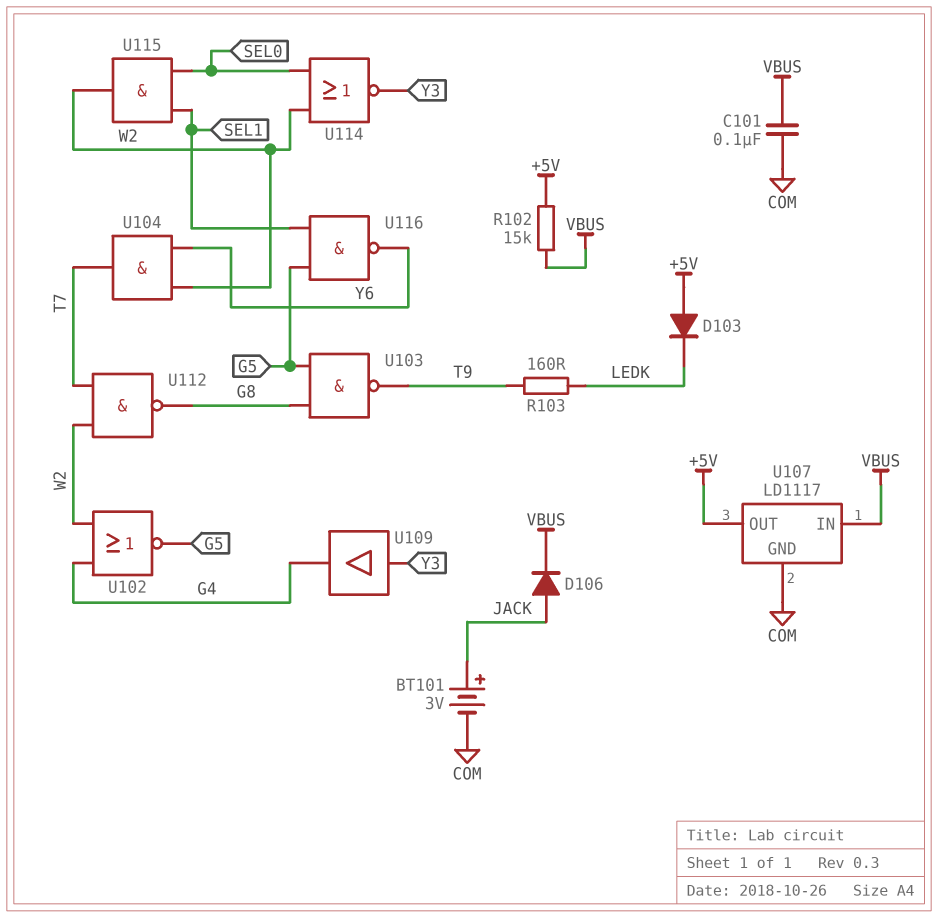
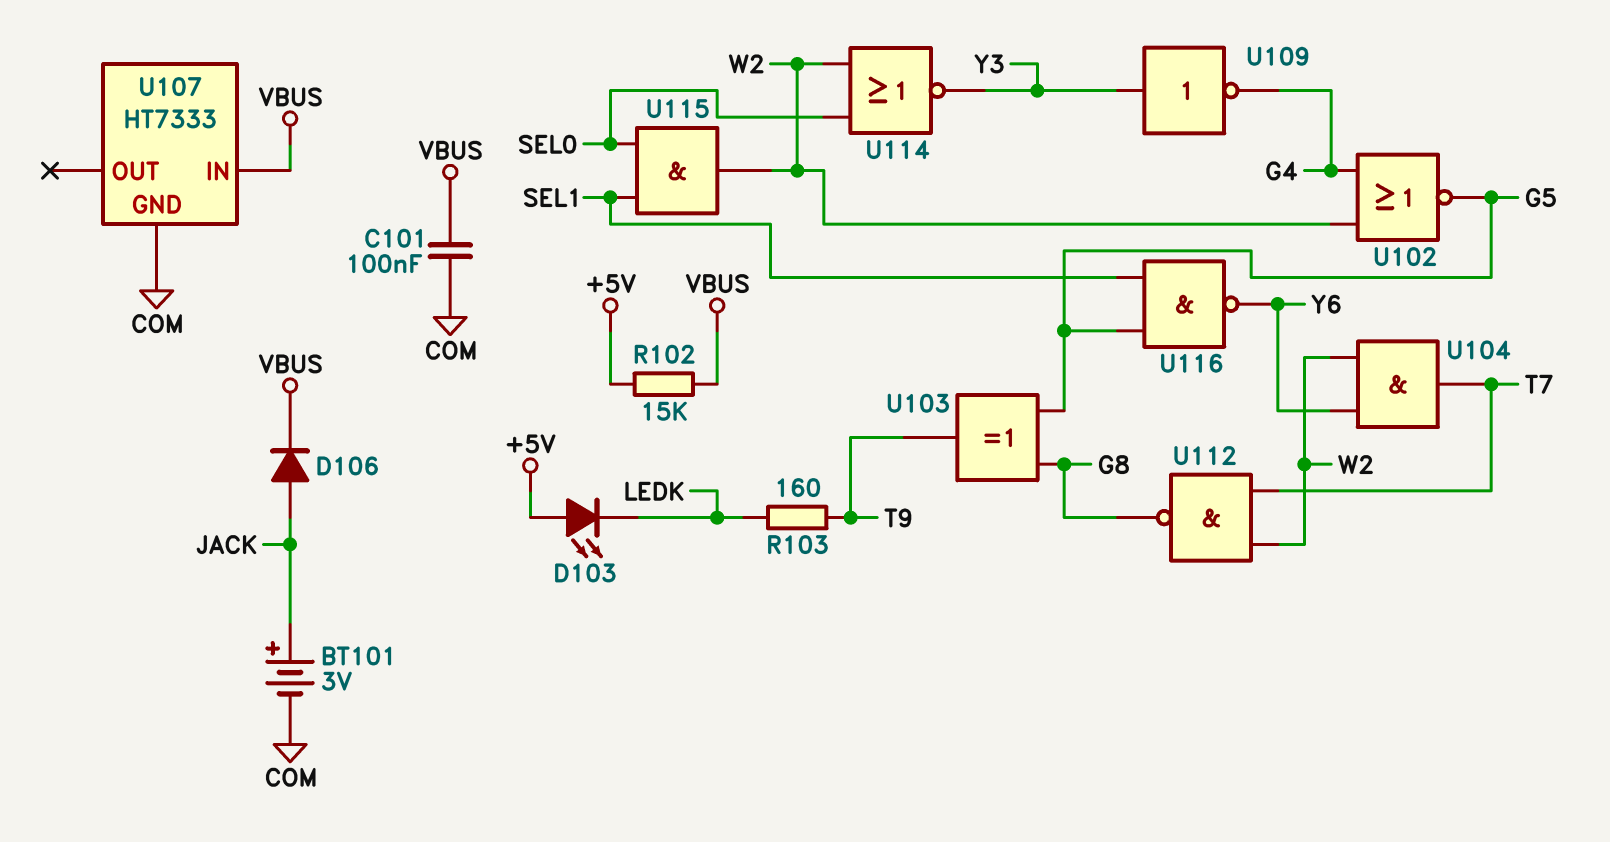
D103: diode (A +5V, K LEDK) -> LED (A +5V, K LEDK)
U103: NAND (in G5, in G8, out T9) -> XOR (in G5, in G8, out T9)
U107: LD1117 -> HT7333
U107 pin OUT: +5V -> none
U109: buffer (in Y3, out G4) -> NOT (in Y3, out G4)

